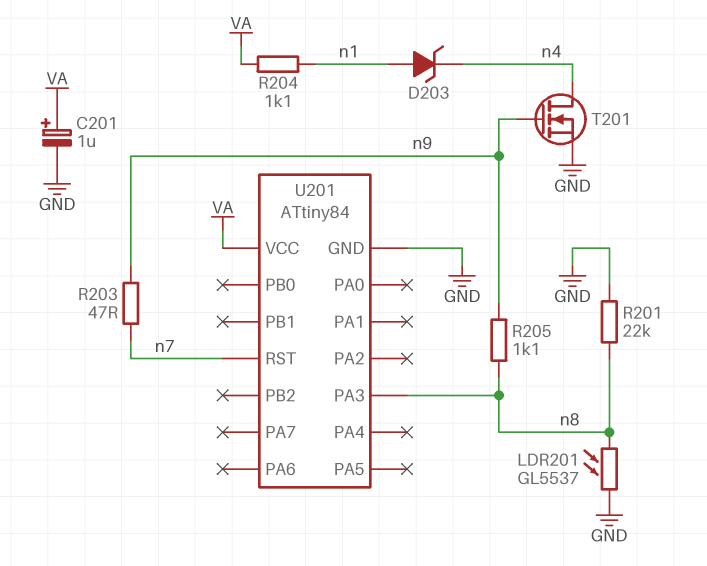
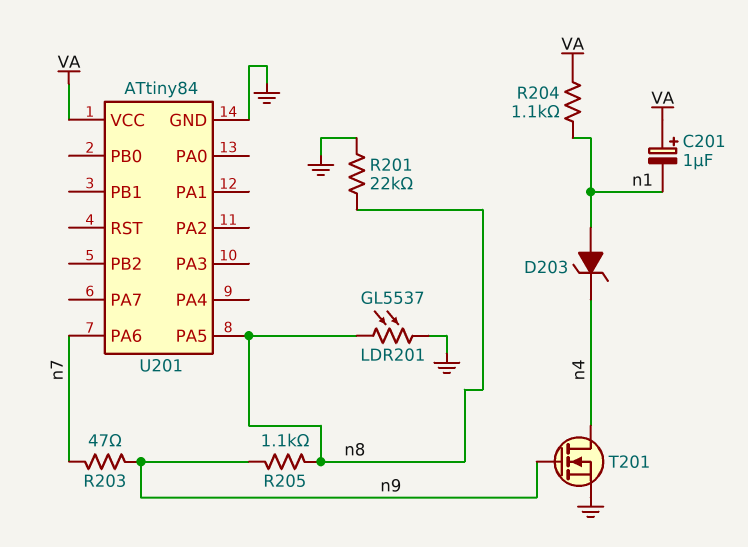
C201: 1uF (plus VA, minus GND) -> 1uF (plus VA, minus n1)
U201 pin PA3: n8 -> none
U201 pin PA5: none -> n8
U201 pin PA6: none -> n7
U201 pin RST: n7 -> none

